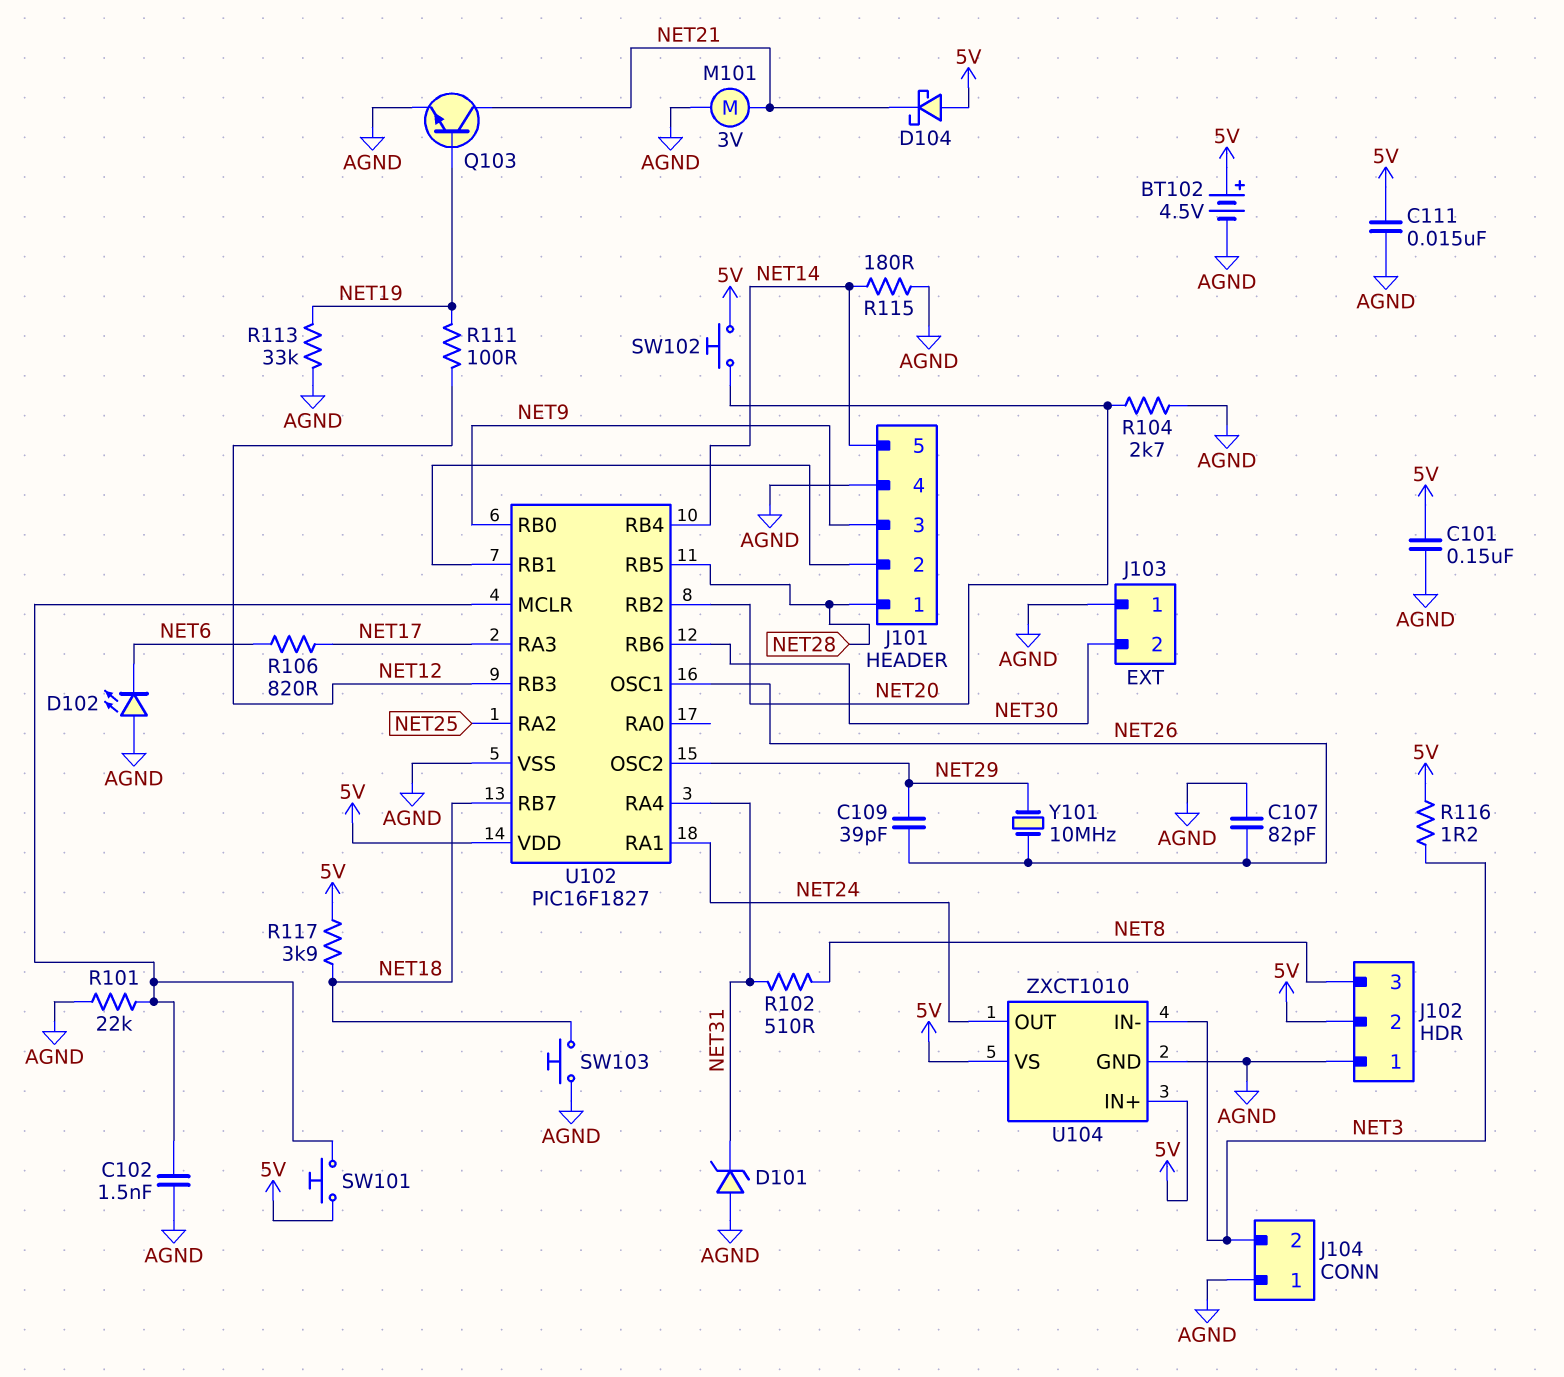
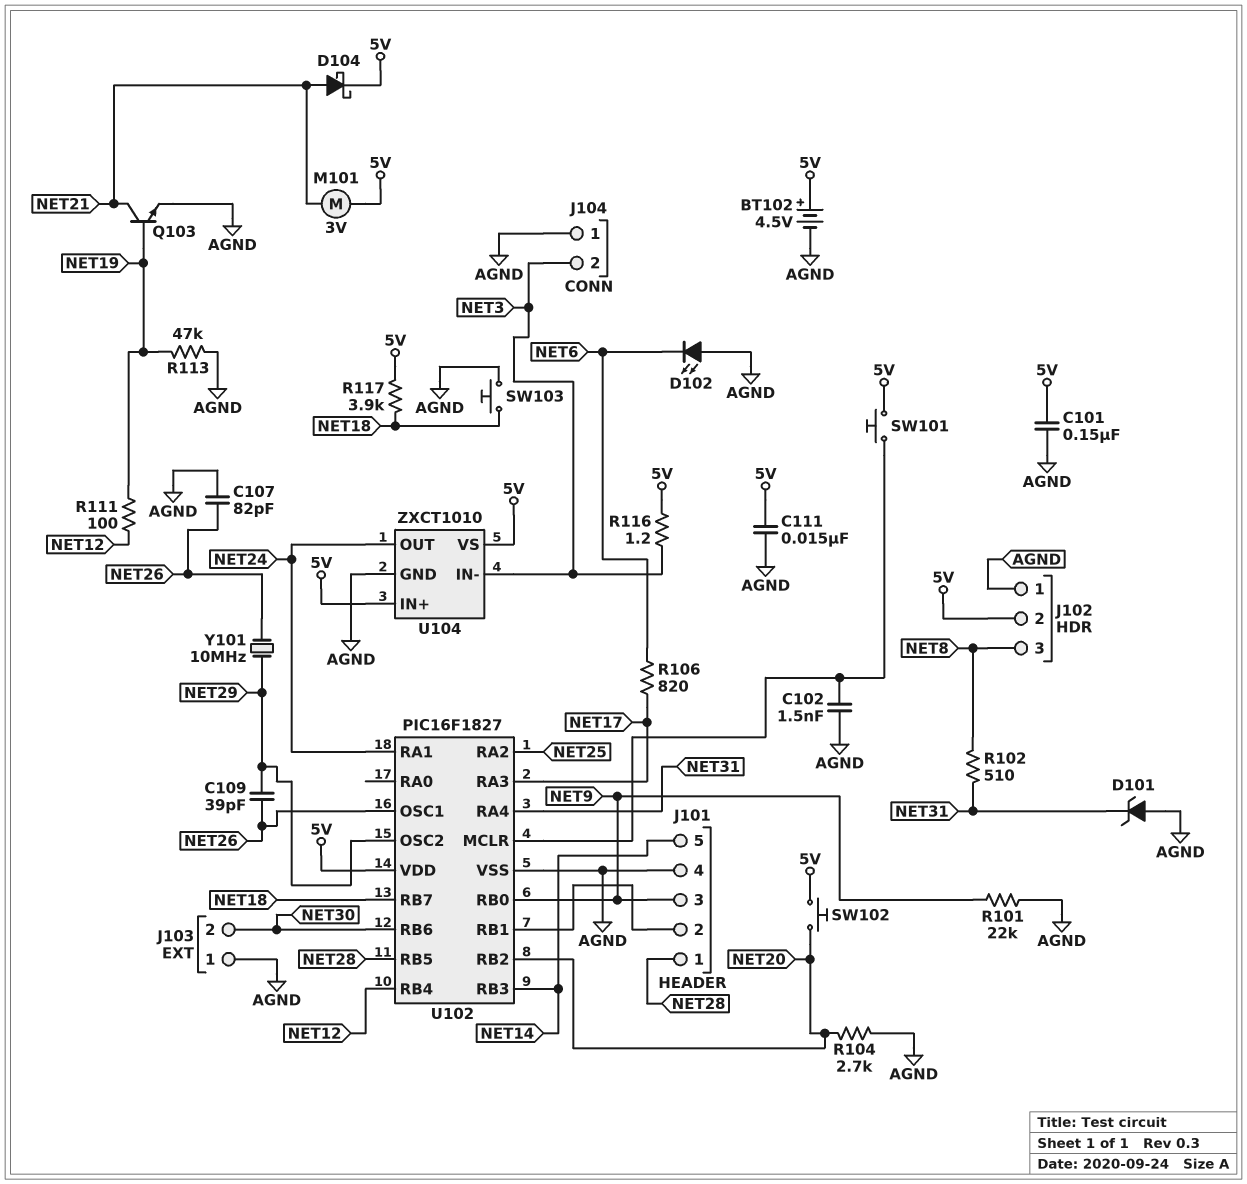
D104: schottky (A 5V, K NET21) -> schottky (A NET21, K 5V)
M101: motor 3V (AGND, NET21) -> motor 3V (5V, NET21)
R101: 22k (AGND, U102/MCLR) -> 22k (AGND, NET9)
R113: 33k (AGND, NET19) -> 47k (AGND, NET19)
R115: 180 (AGND, NET14) -> none
U102 pin RB3: NET12 -> NET14
U102 pin RB4: NET14 -> NET12

